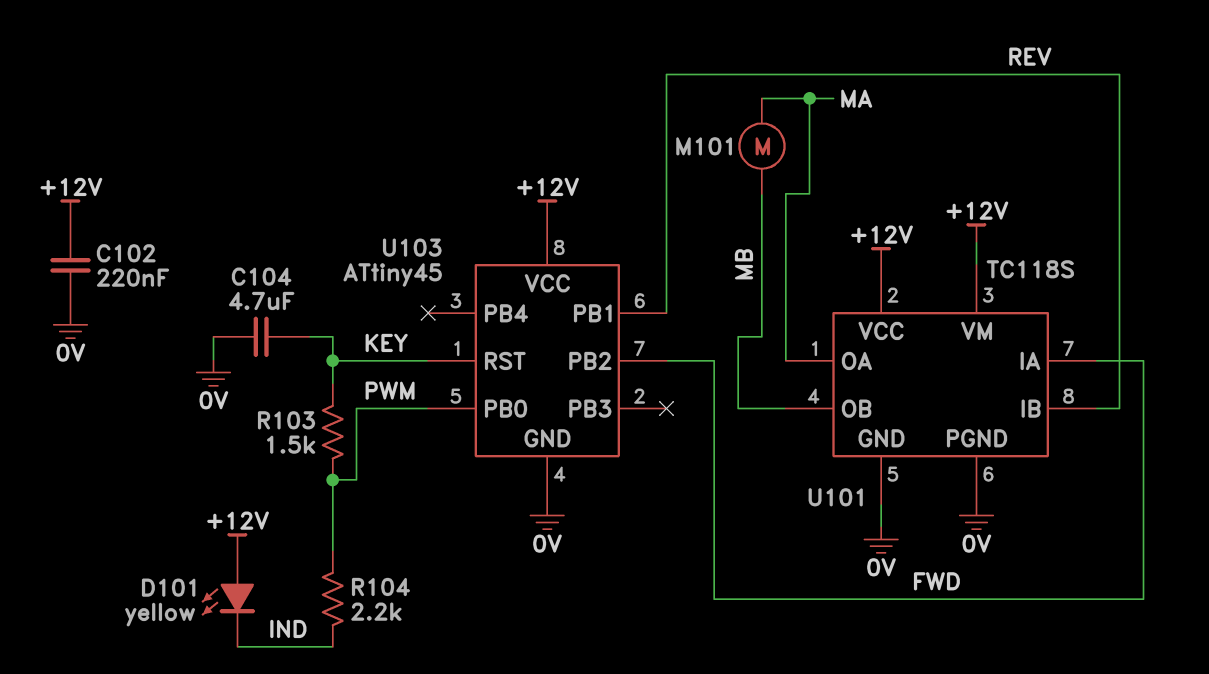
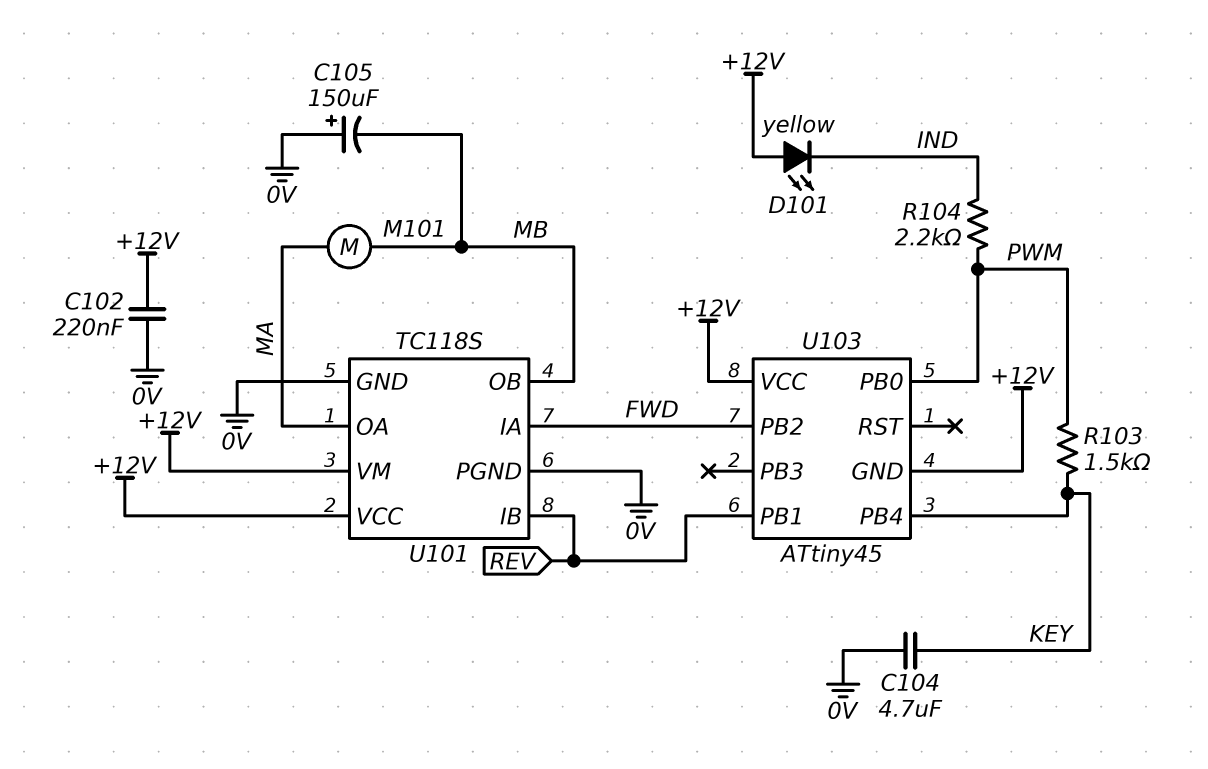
C105: none -> 150uF (plus 0V, minus MB)
U103 pin GND: 0V -> +12V
U103 pin PB4: none -> KEY
U103 pin RST: KEY -> none

